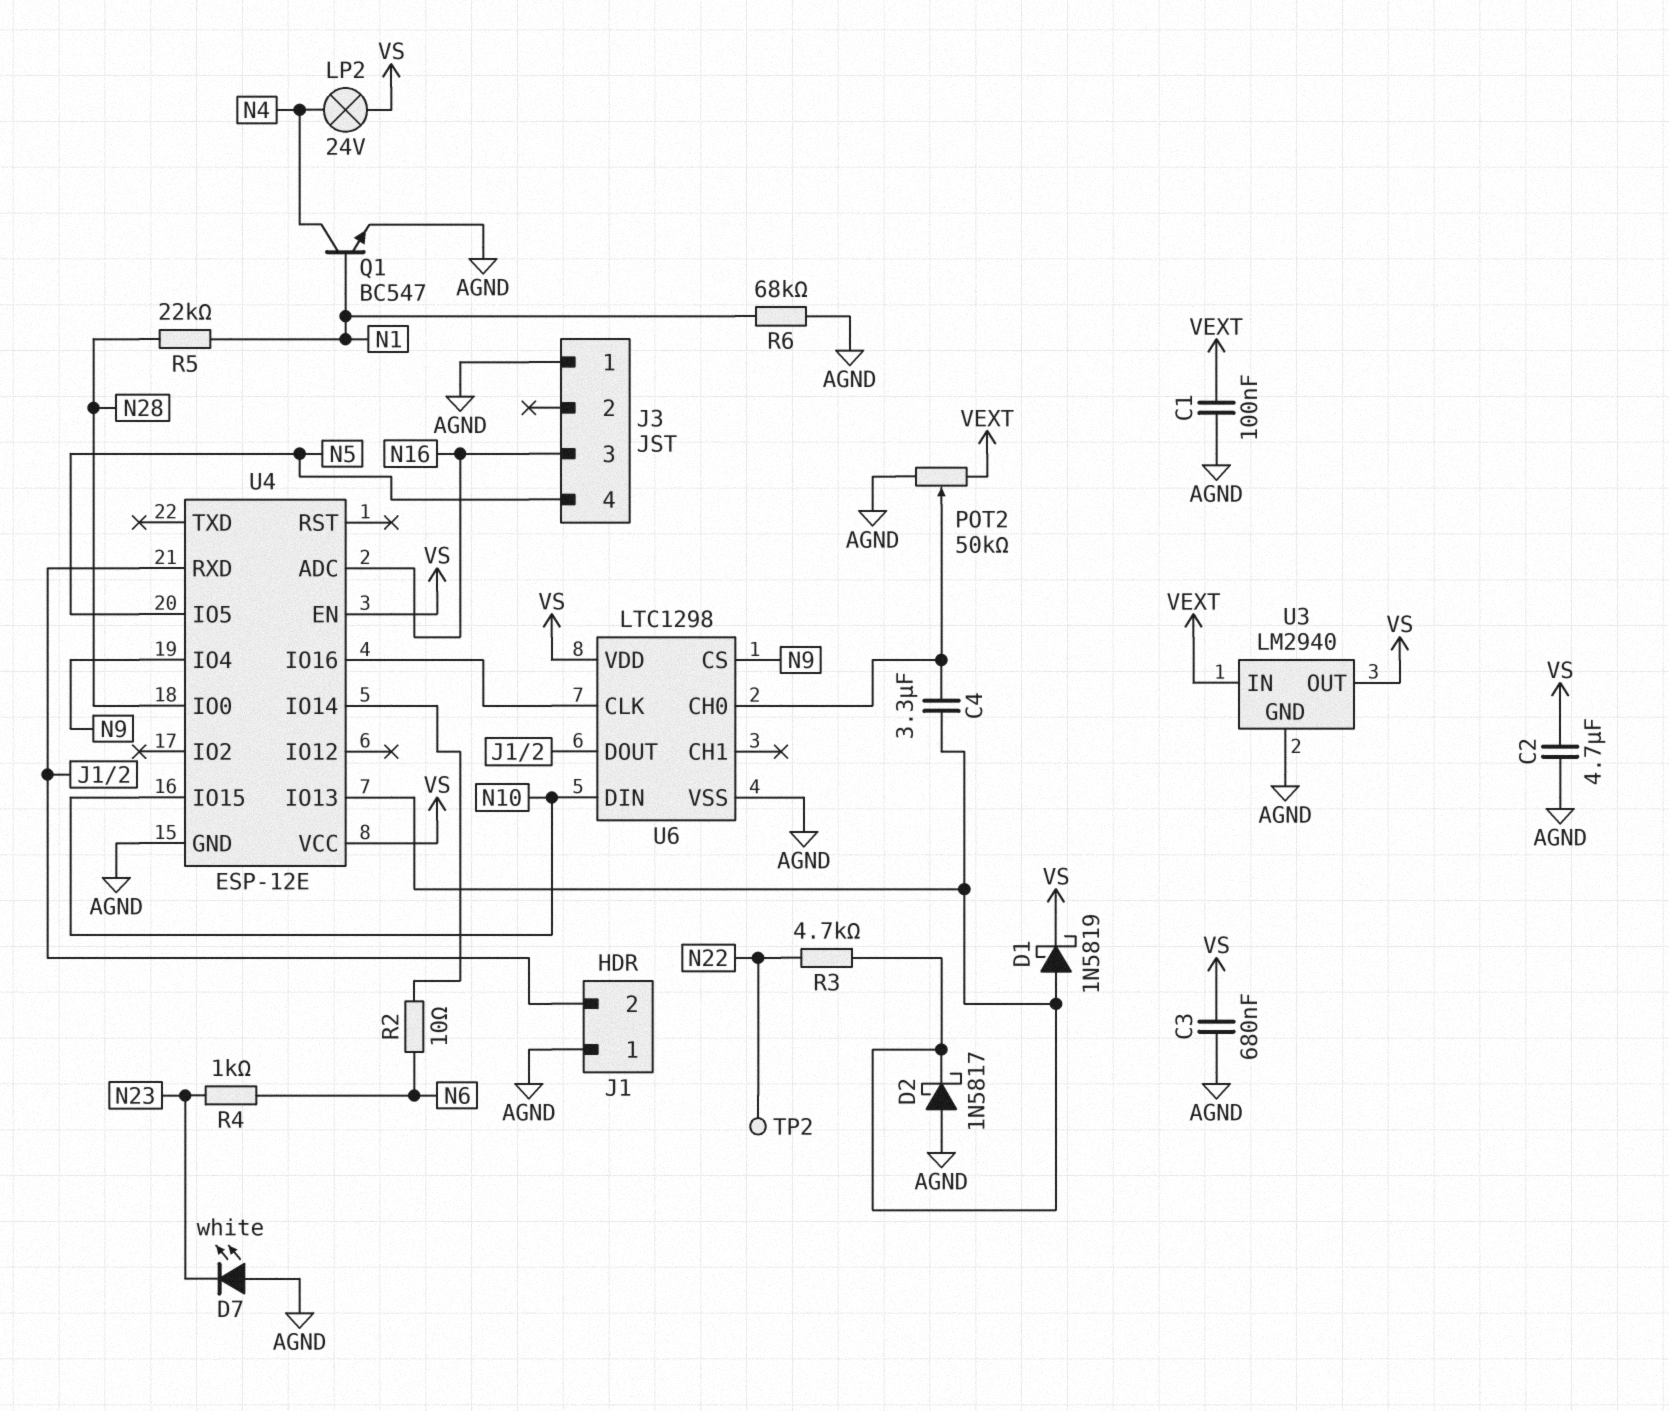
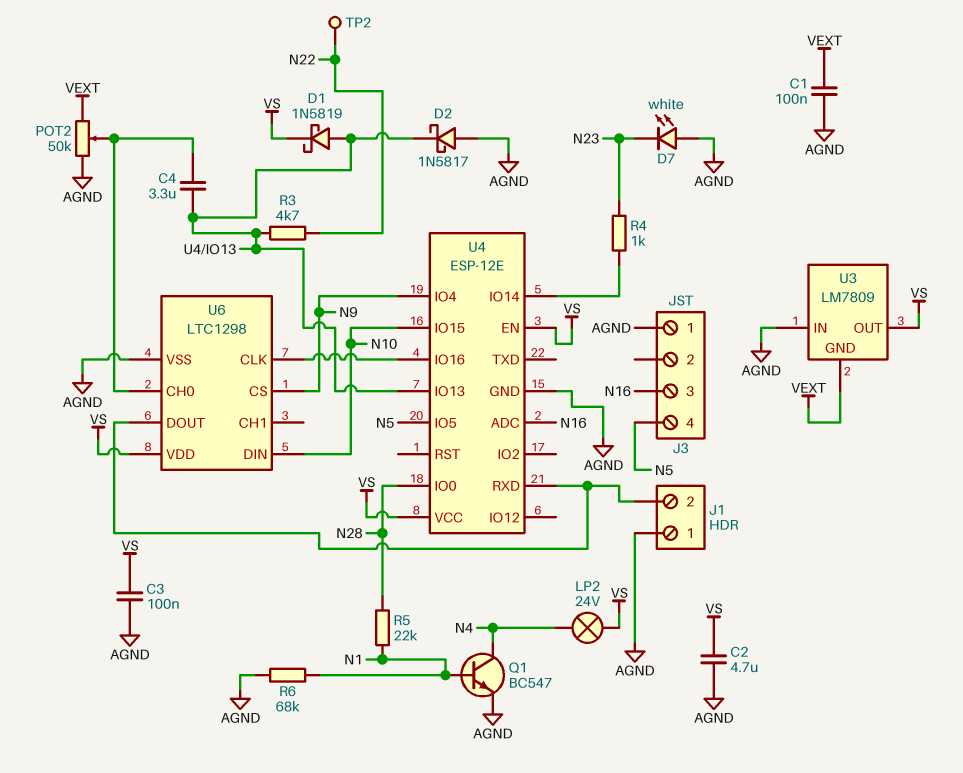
C3: 680nF (AGND, VS) -> 100nF (AGND, VS)
R2: 10 (N6, U4/IO14) -> none
R4: 1k (N6, N23) -> 1k (N23, U4/IO14)
U3: LM2940 -> LM7809
U3 pin GND: AGND -> VEXT
U3 pin IN: VEXT -> AGND

